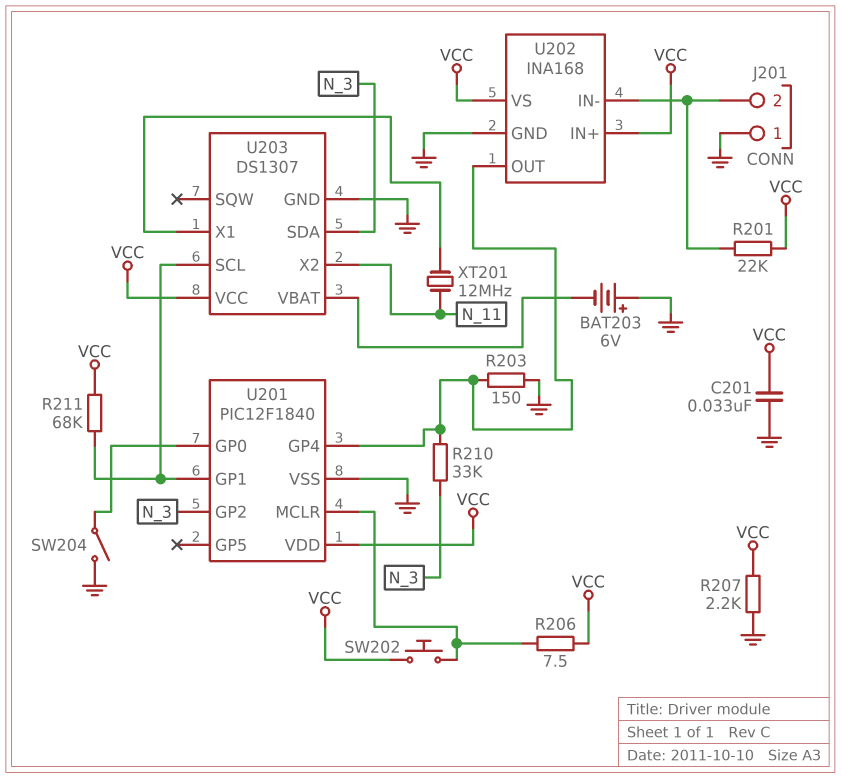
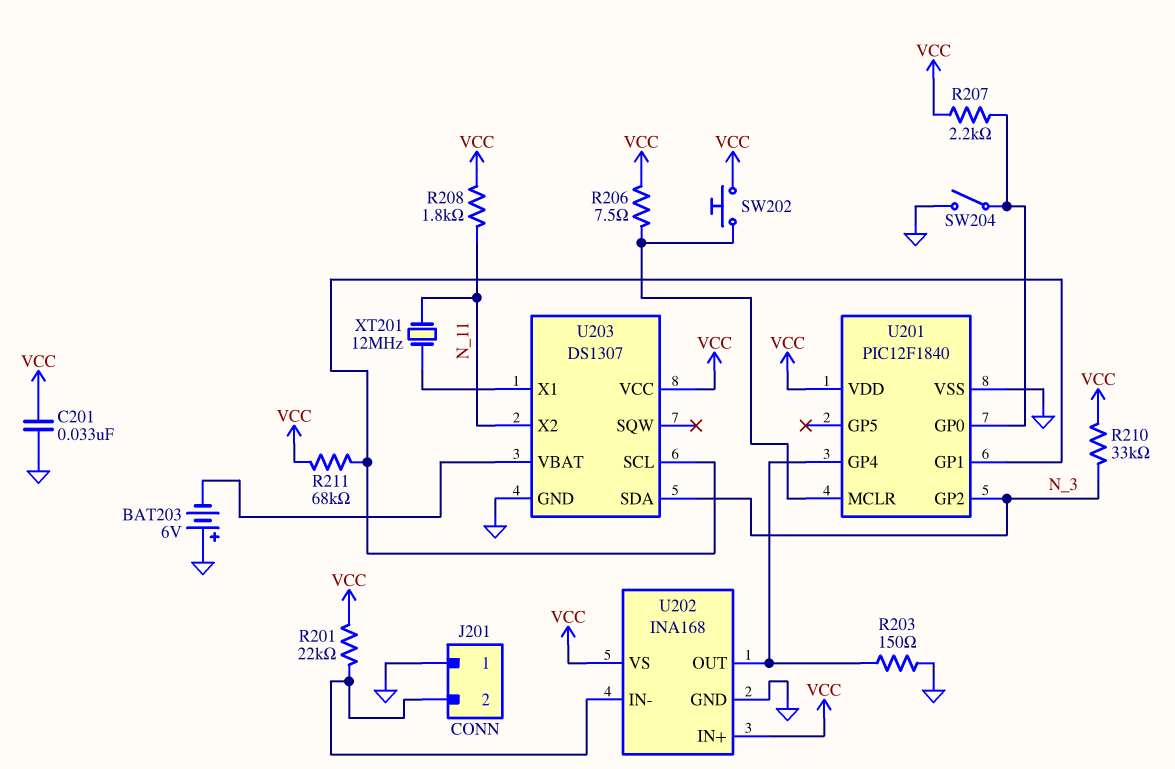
R207: 2.2k (GND, VCC) -> 2.2k (U201/GP0, VCC)
R208: none -> 1.8k (N_11, VCC)
R210: 33k (N_3, U201/GP4) -> 33k (N_3, VCC)

